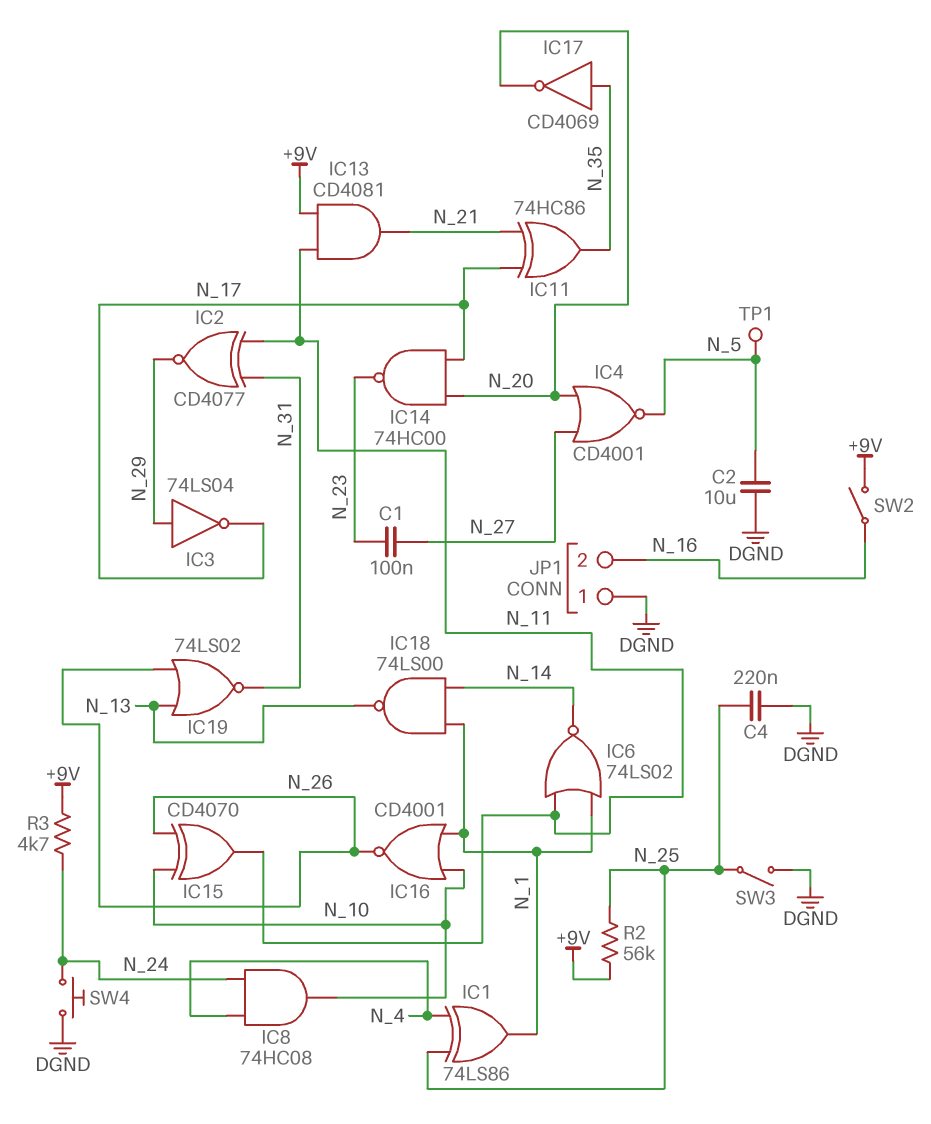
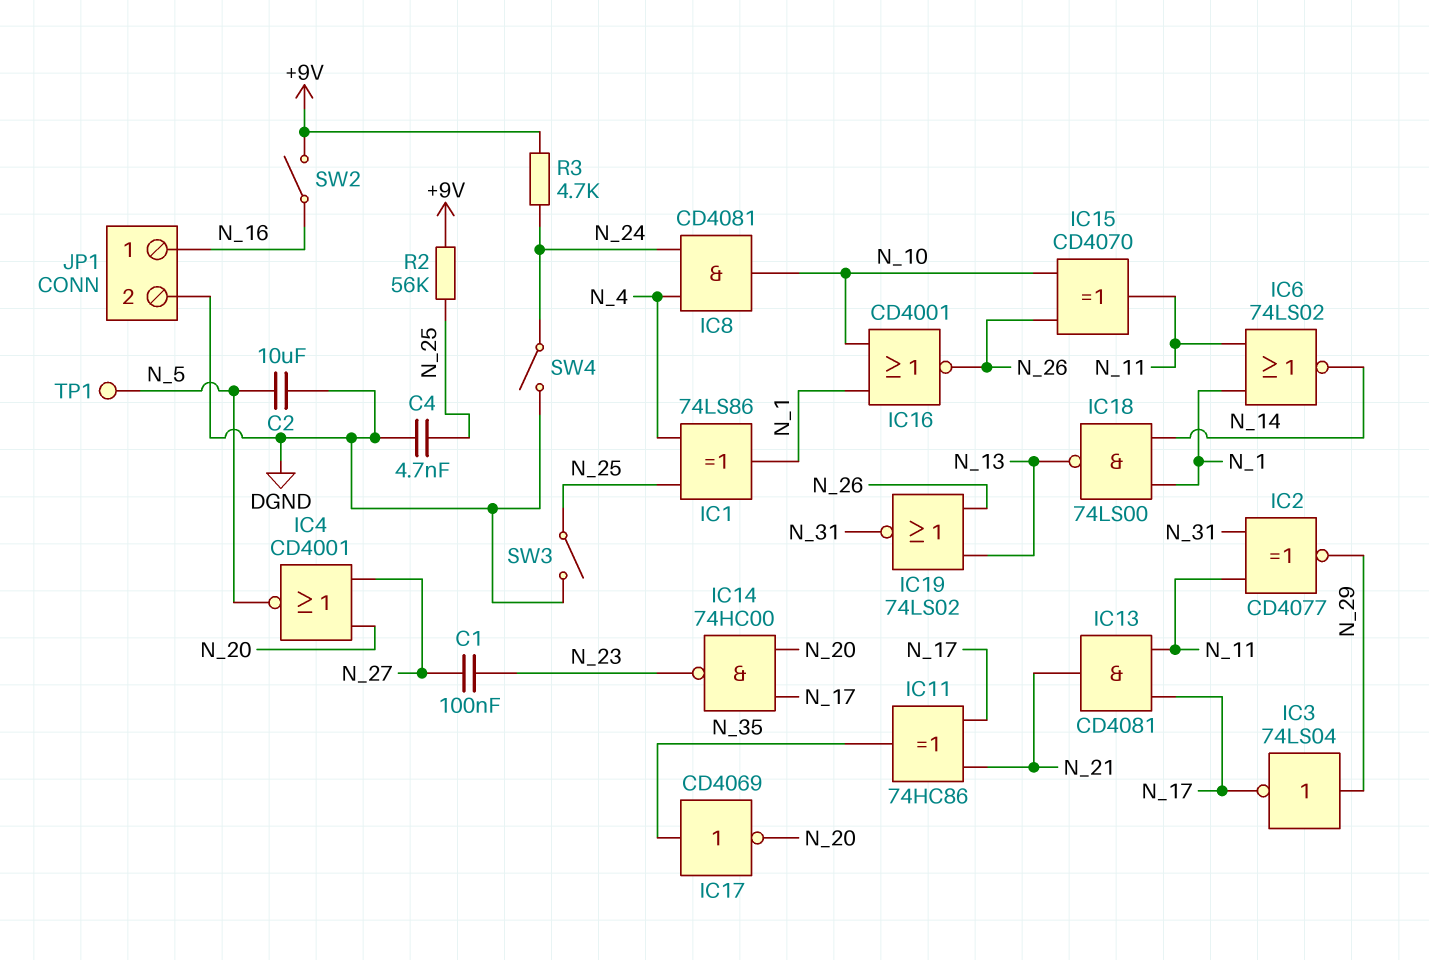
C4: 220nF (DGND, N_25) -> 4.7nF (DGND, N_25)
IC8: AND 74HC08 (in N_4, in N_24, out N_10) -> AND CD4081 (in N_4, in N_24, out N_10)
IC13: AND CD4081 (in +9V, in N_11, out N_21) -> AND CD4081 (in N_11, in N_17, out N_21)
JP1 pin 1: DGND -> N_16
JP1 pin 2: N_16 -> DGND
SW4: button (DGND, N_24) -> switch (DGND, N_24)

